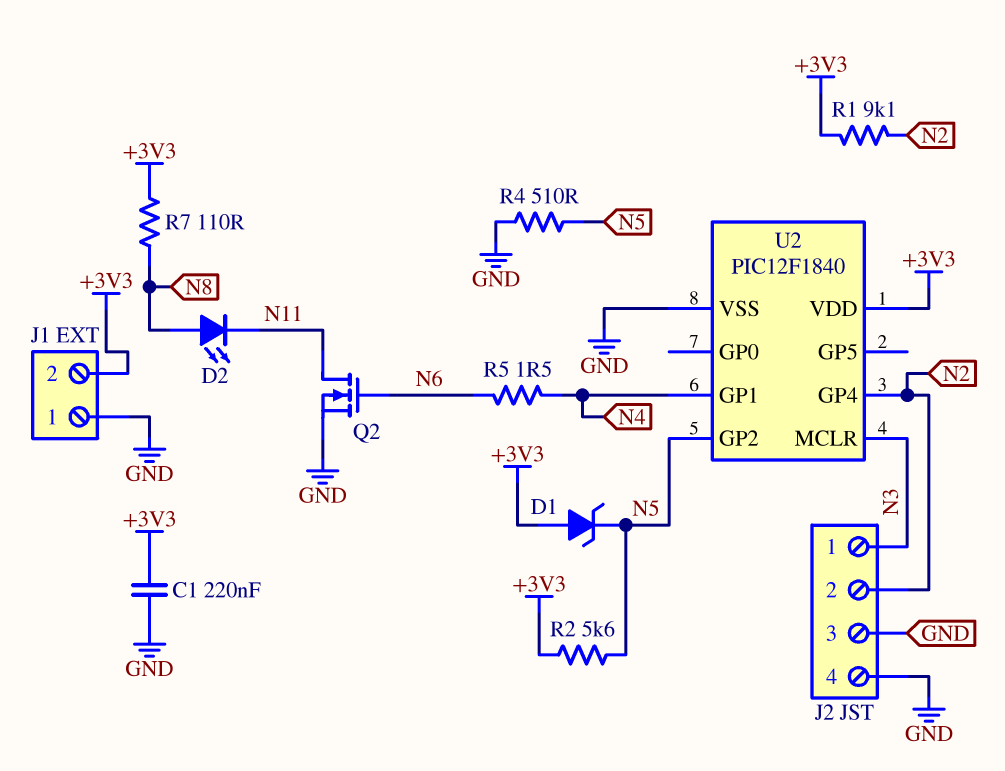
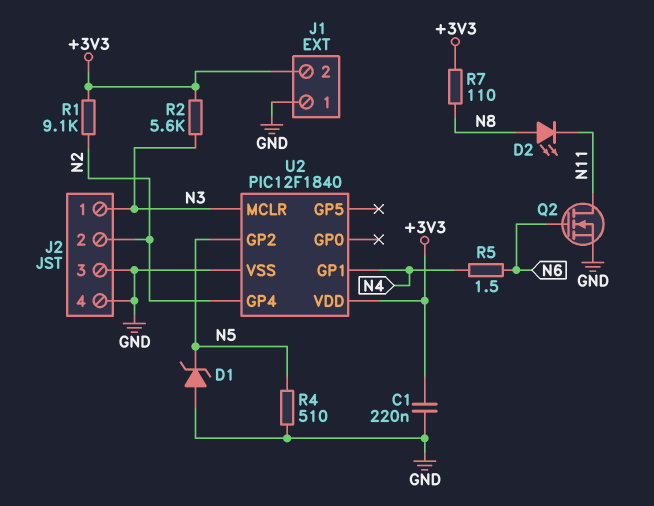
D1: zener (A +3V3, K N5) -> zener (A GND, K N5)
R2: 5.6k (+3V3, N5) -> 5.6k (+3V3, N3)

